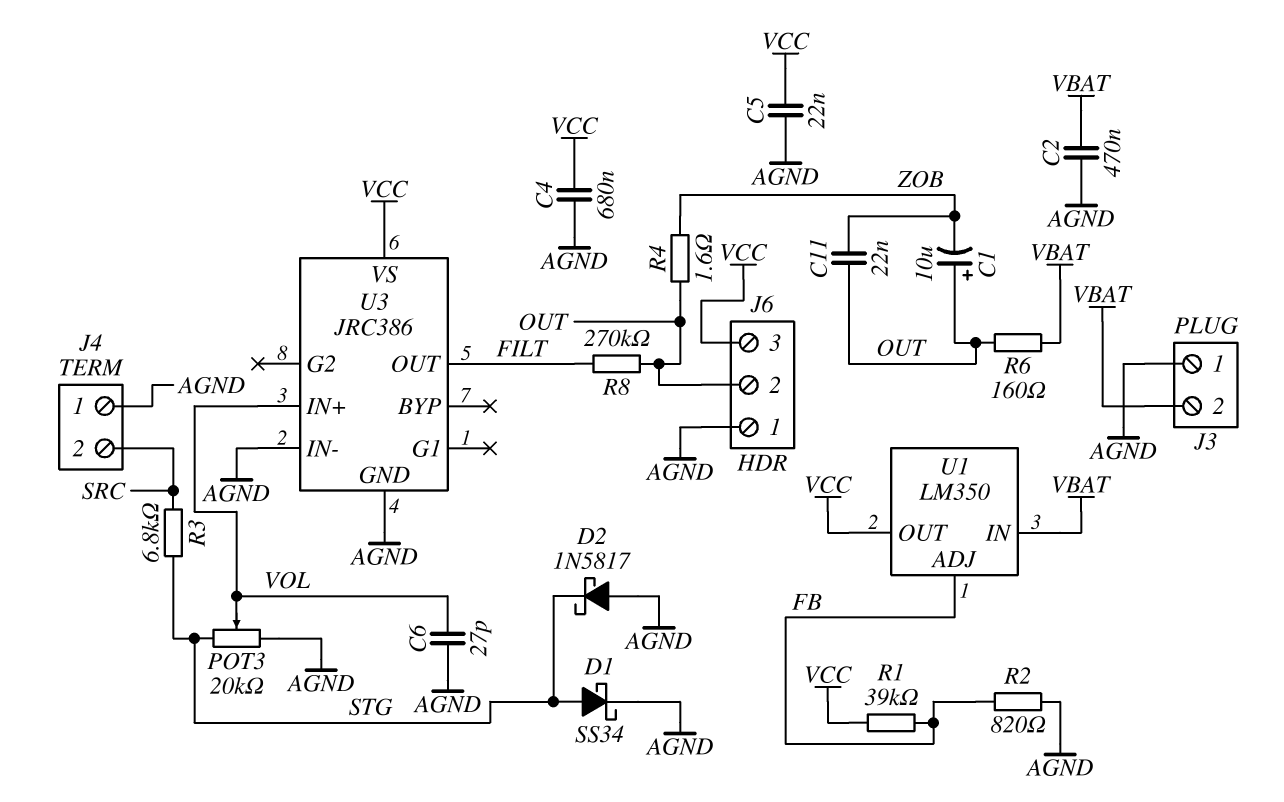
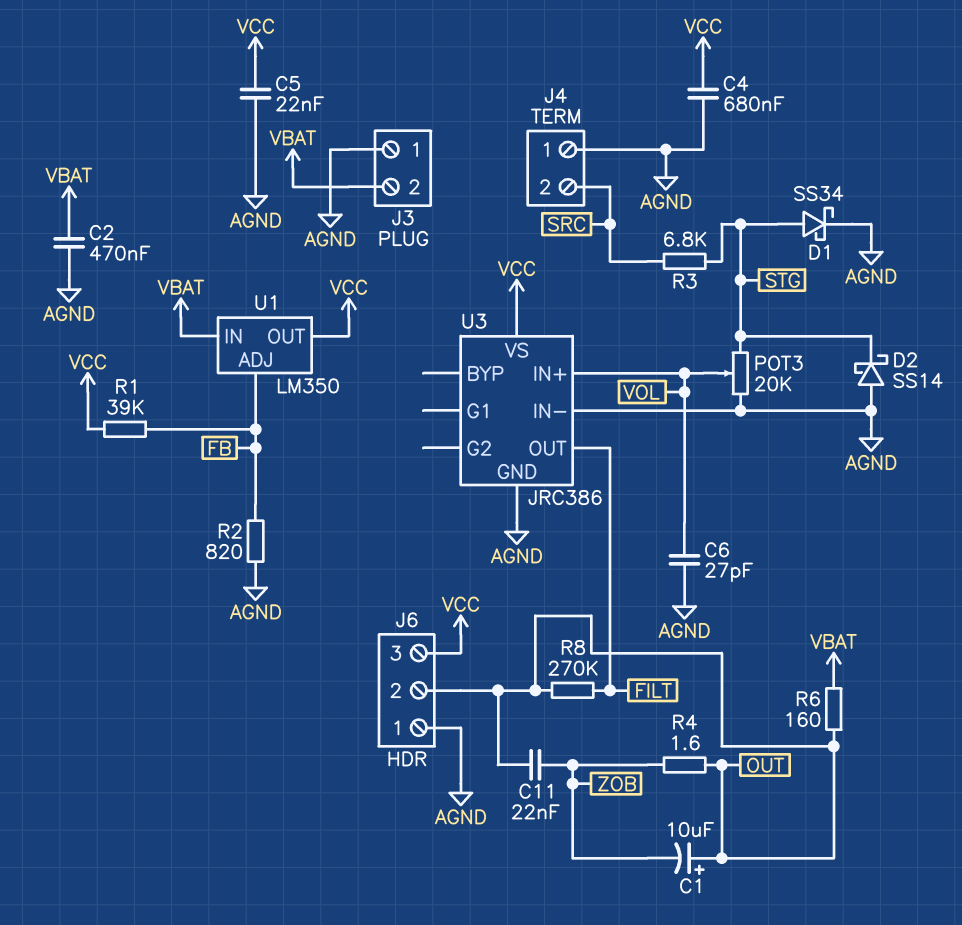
D2: schottky 1N5817 (A AGND, K STG) -> schottky SS14 (A AGND, K STG)

